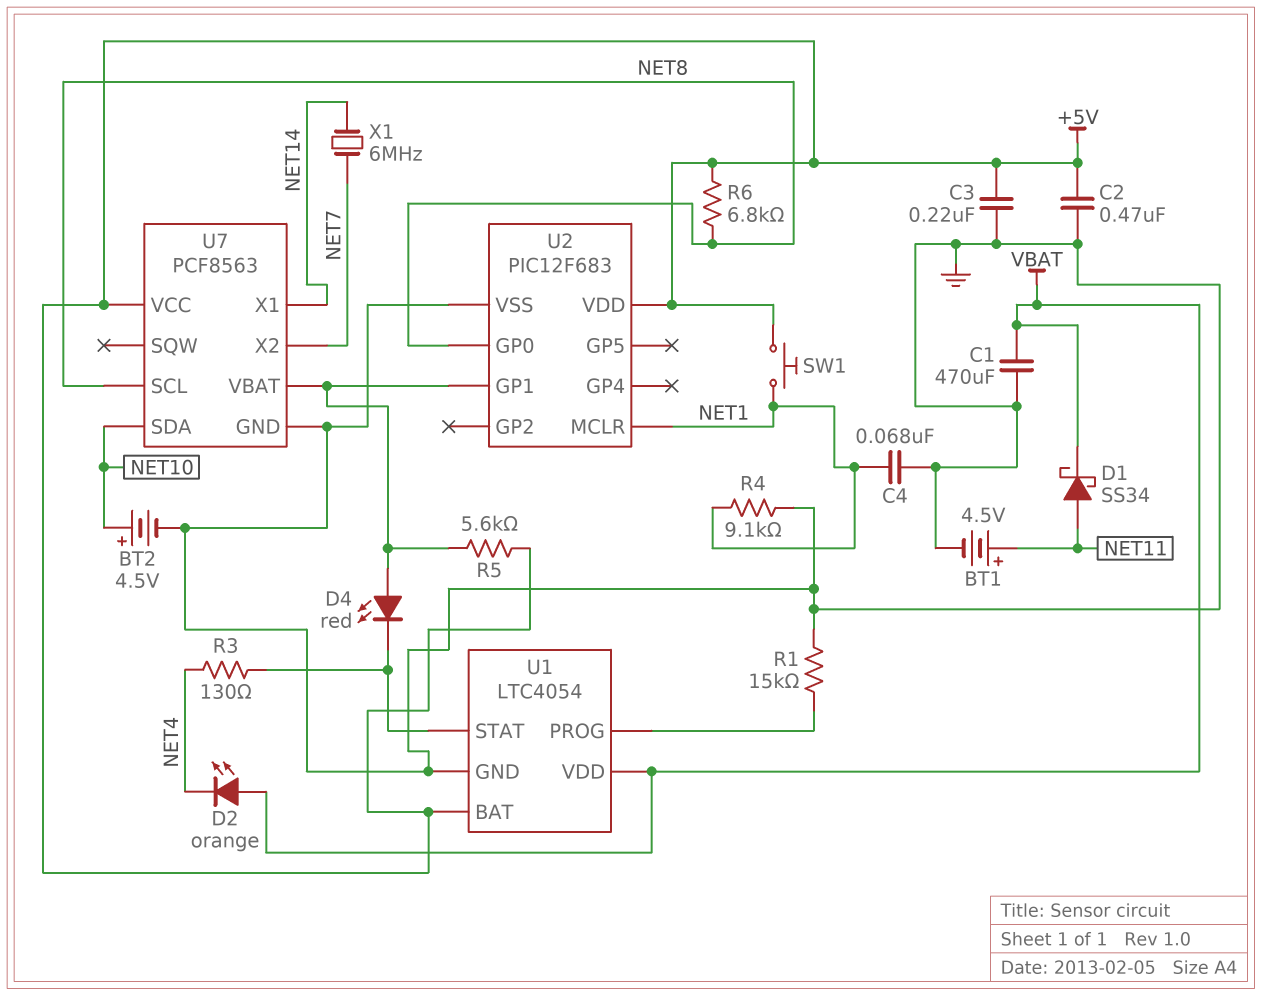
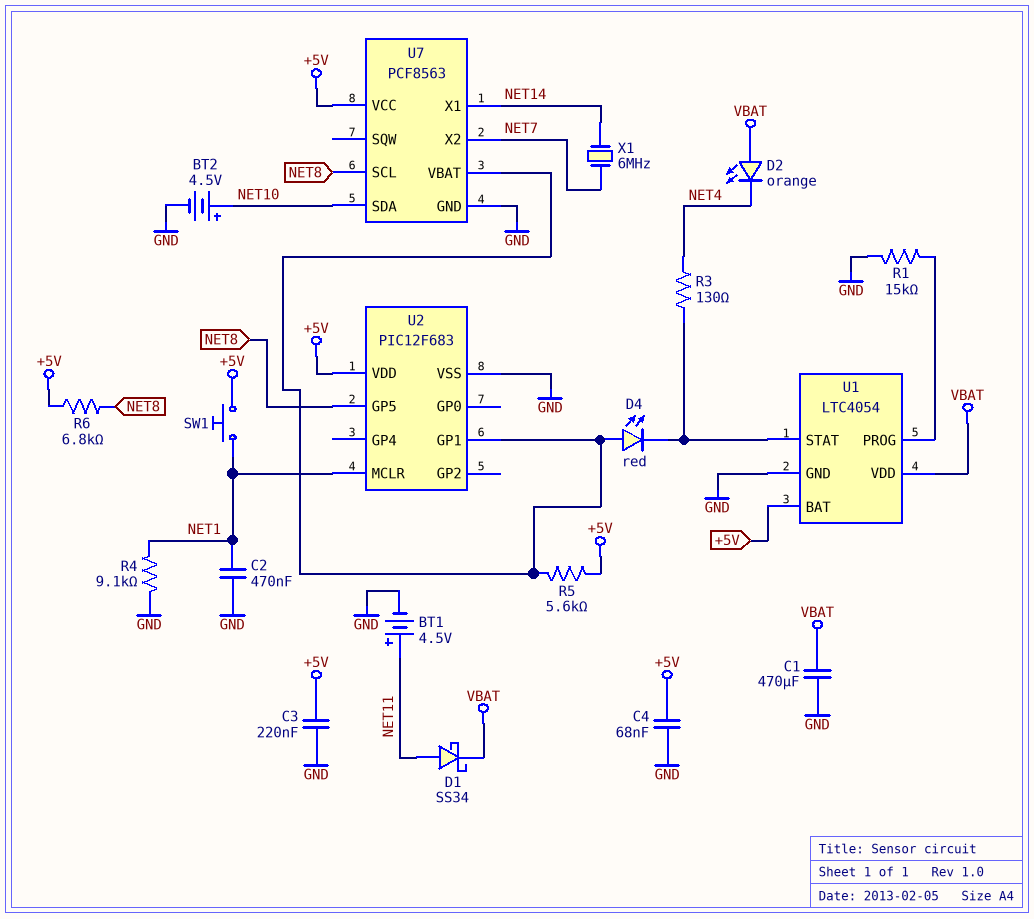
C2: 470nF (+5V, GND) -> 470nF (GND, NET1)
C4: 68nF (GND, NET1) -> 68nF (+5V, GND)
U2 pin GP0: NET8 -> none
U2 pin GP5: none -> NET8

